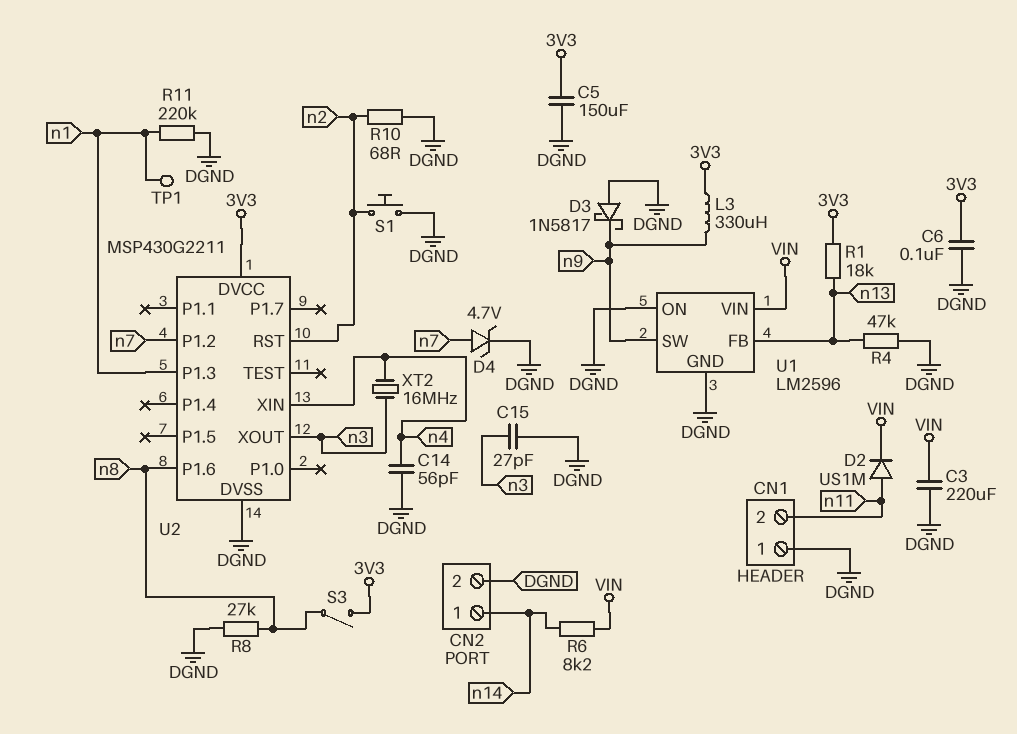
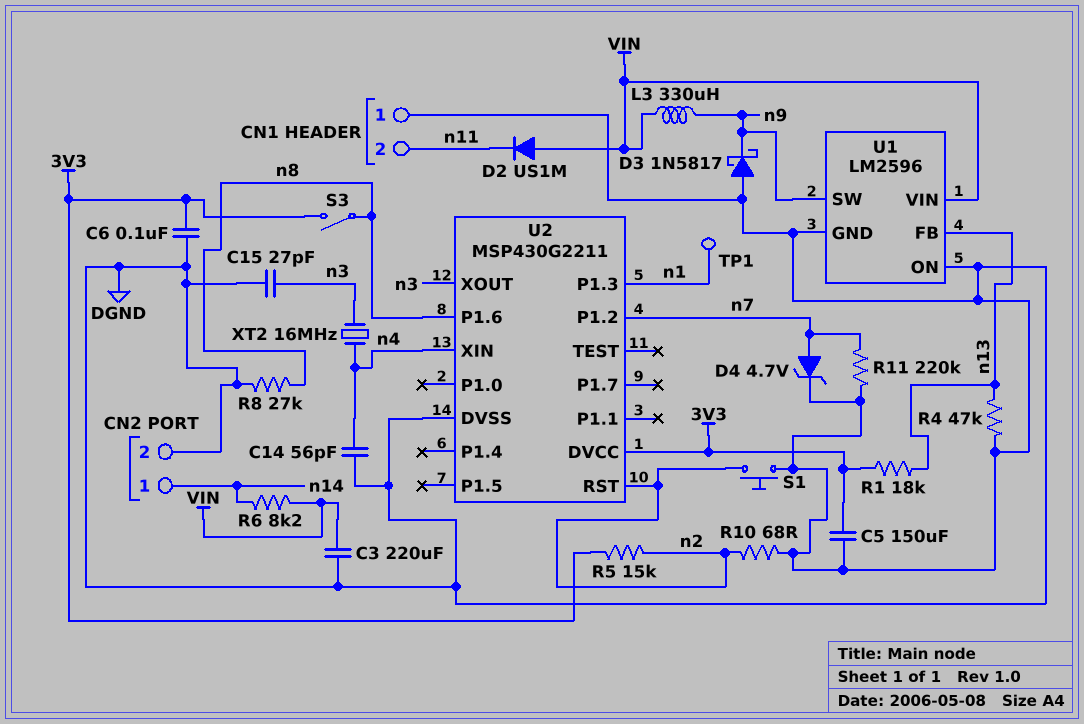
D2: diode US1M (A n11, K VIN) -> diode US1M (A VIN, K n11)
L3: 330uH (3V3, n9) -> 330uH (VIN, n9)
R5: none -> 15k (3V3, n2)
R11: 220k (DGND, n1) -> 220k (DGND, n7)

